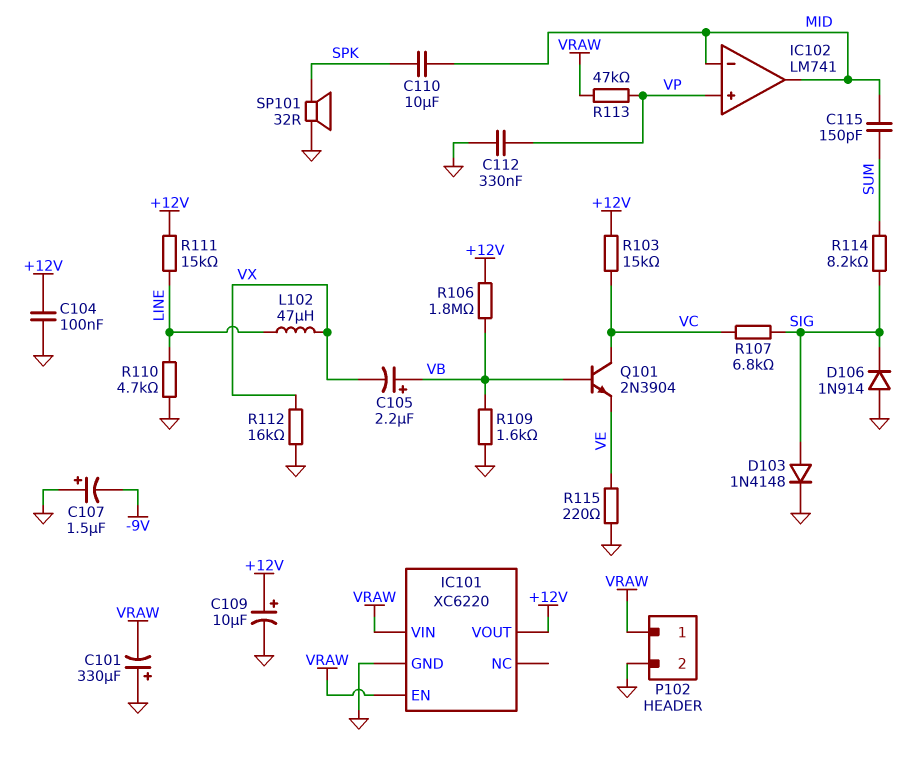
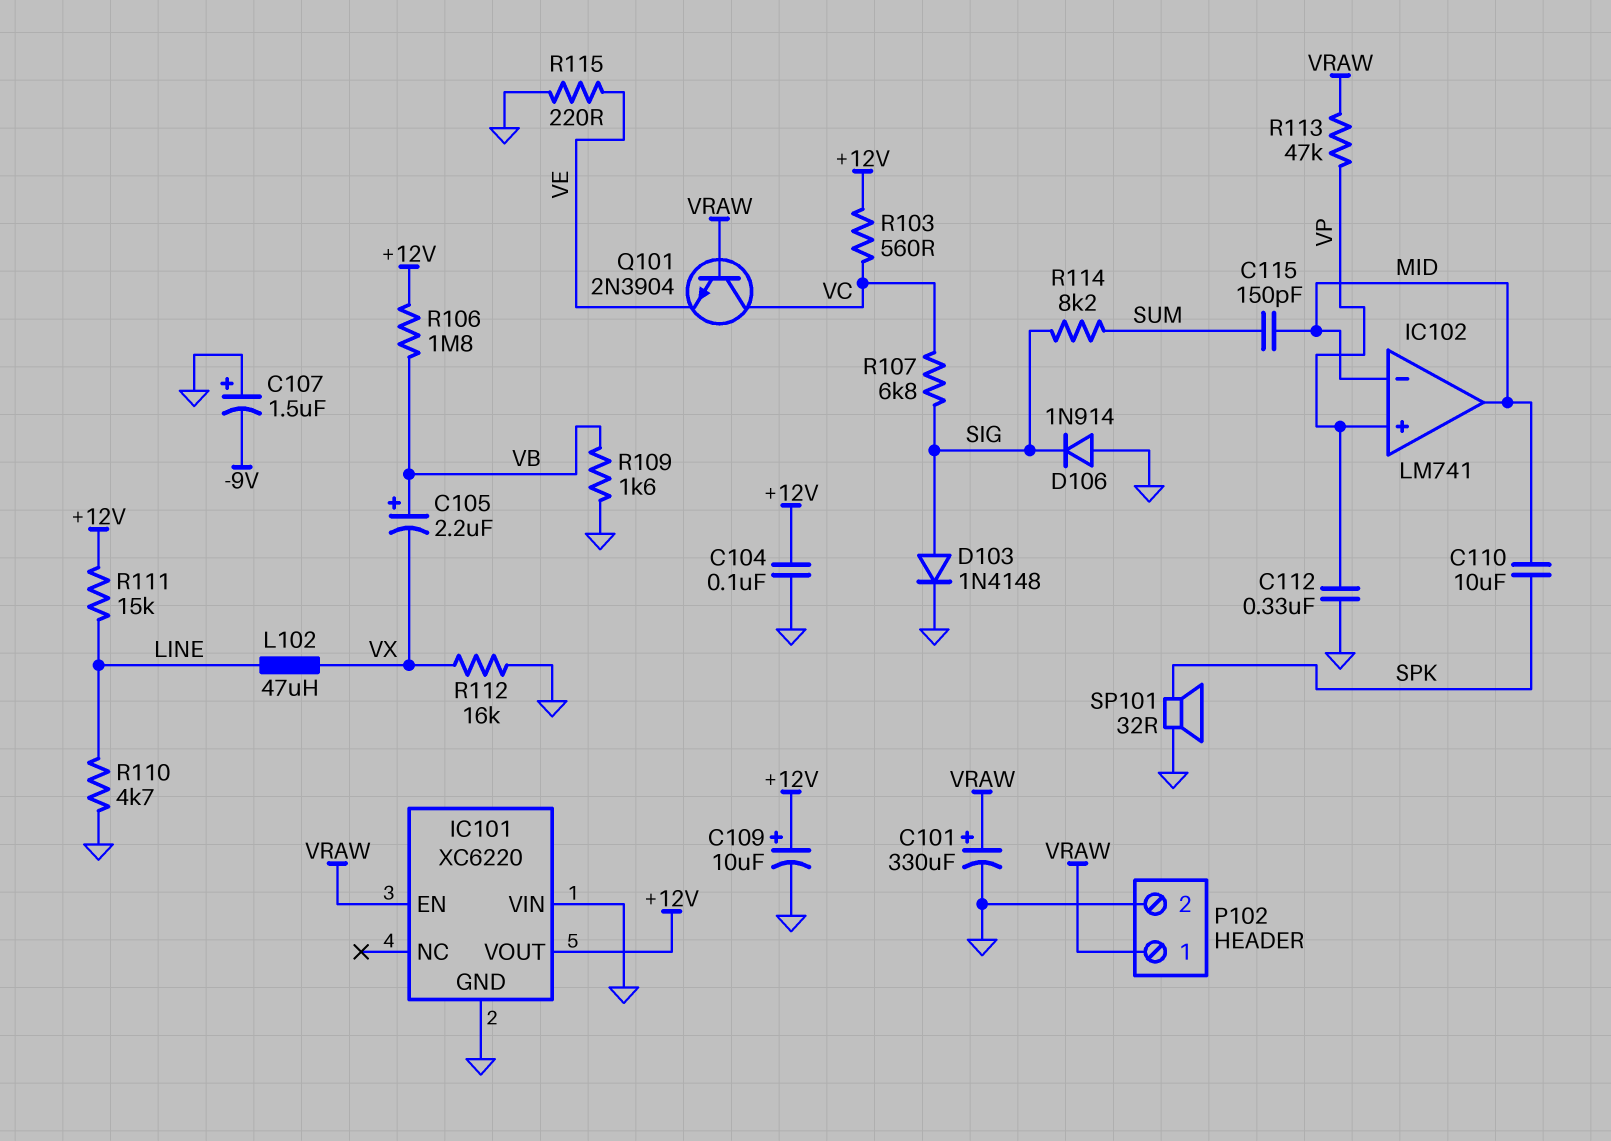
C101: 330uF (plus GND, minus VRAW) -> 330uF (plus VRAW, minus GND)
IC101 pin VIN: VRAW -> GND
Q101: NPN 2N3904 (B VB, C VC, E VE) -> NPN 2N3904 (B VRAW, C VC, E VE)
R103: 15k (+12V, VC) -> 560 (+12V, VC)

